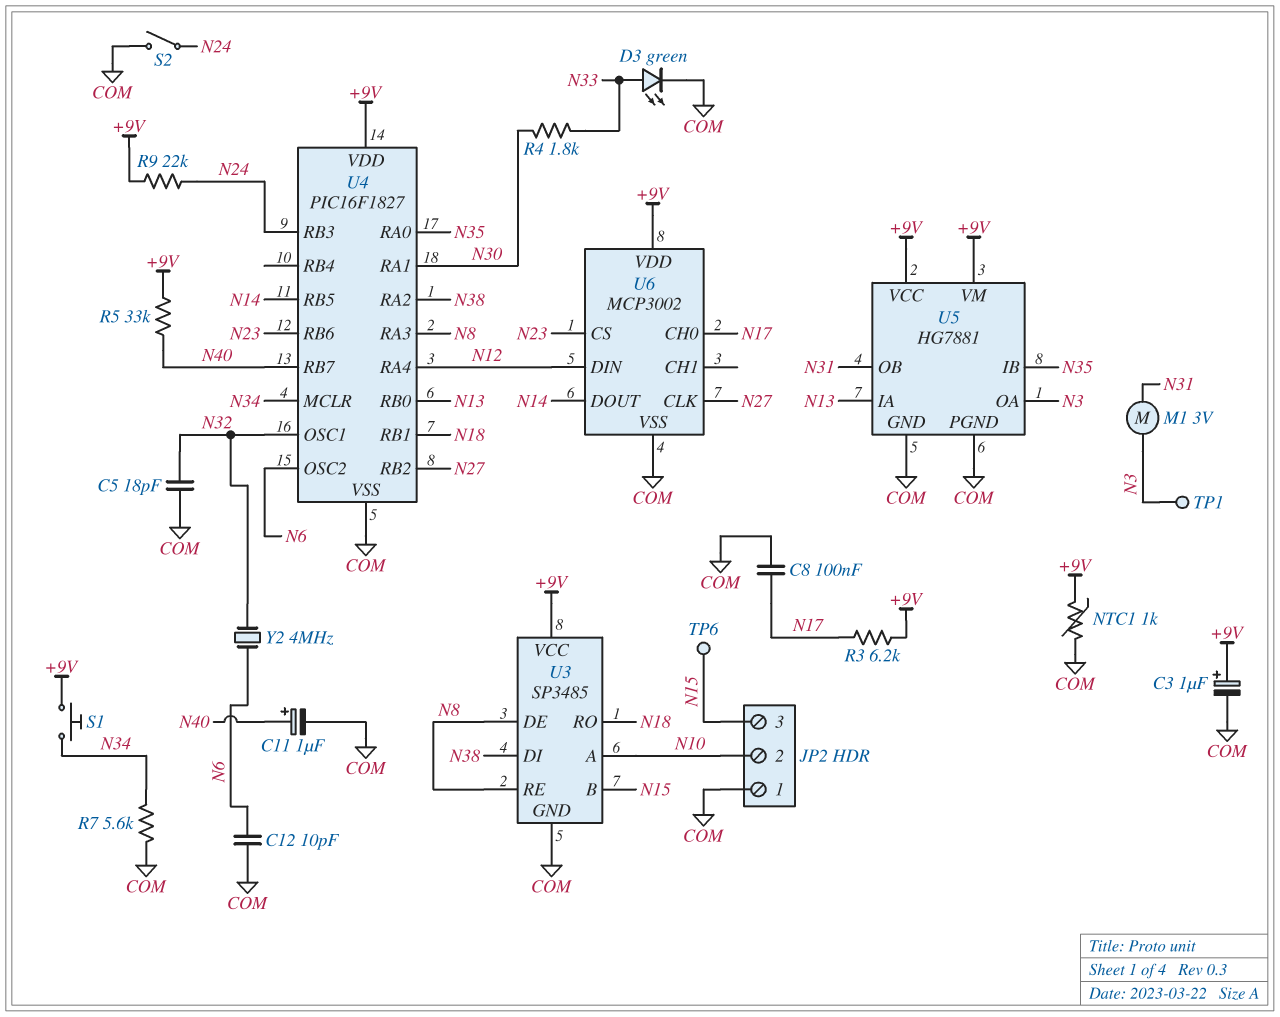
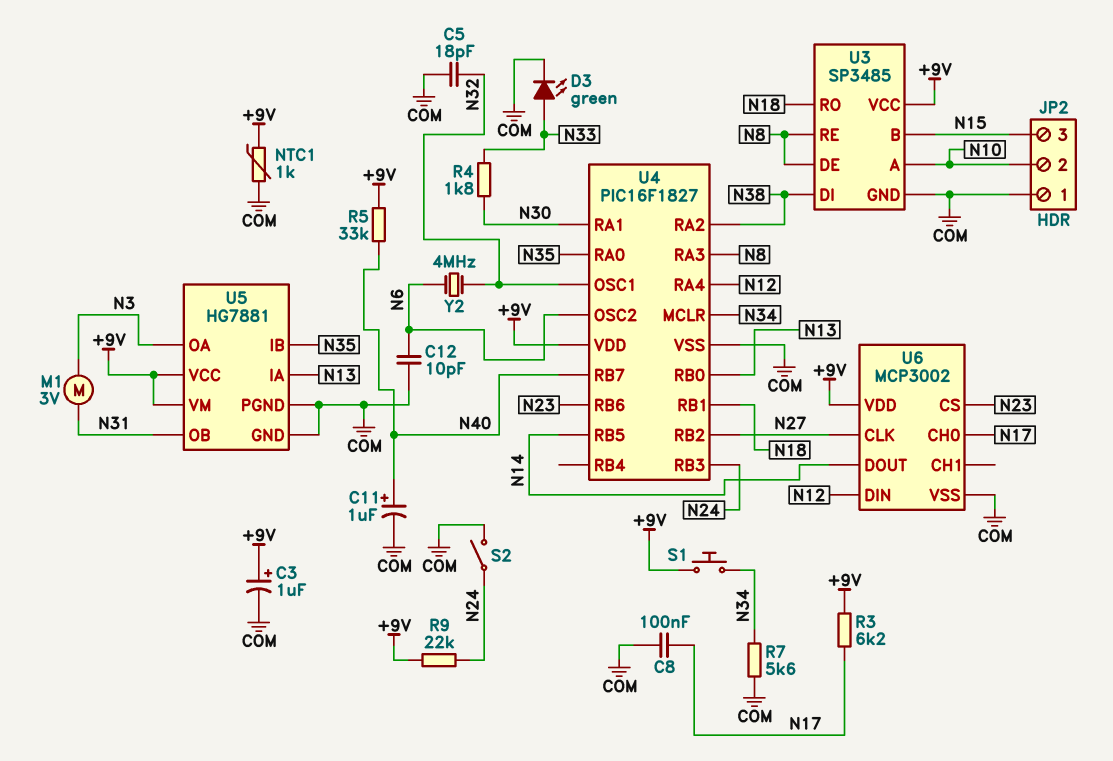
TP1: test point (N3) -> none
TP6: test point (N15) -> none

